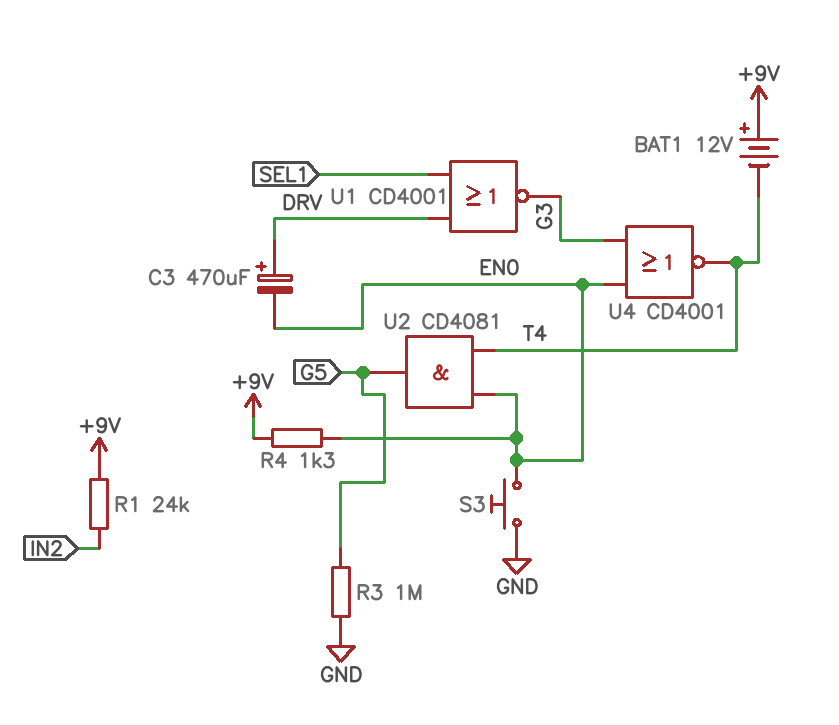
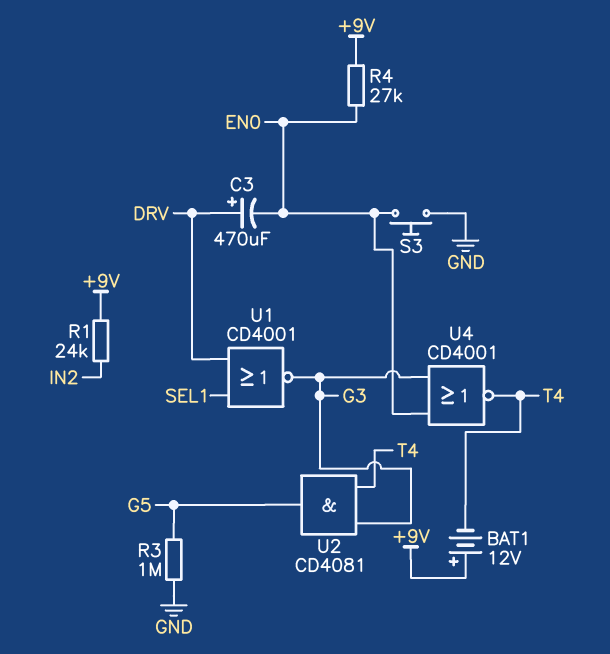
R4: 1.3k (+9V, EN0) -> 27k (+9V, EN0)
U2: AND CD4081 (in EN0, in T4, out G5) -> AND CD4081 (in G3, in T4, out G5)

